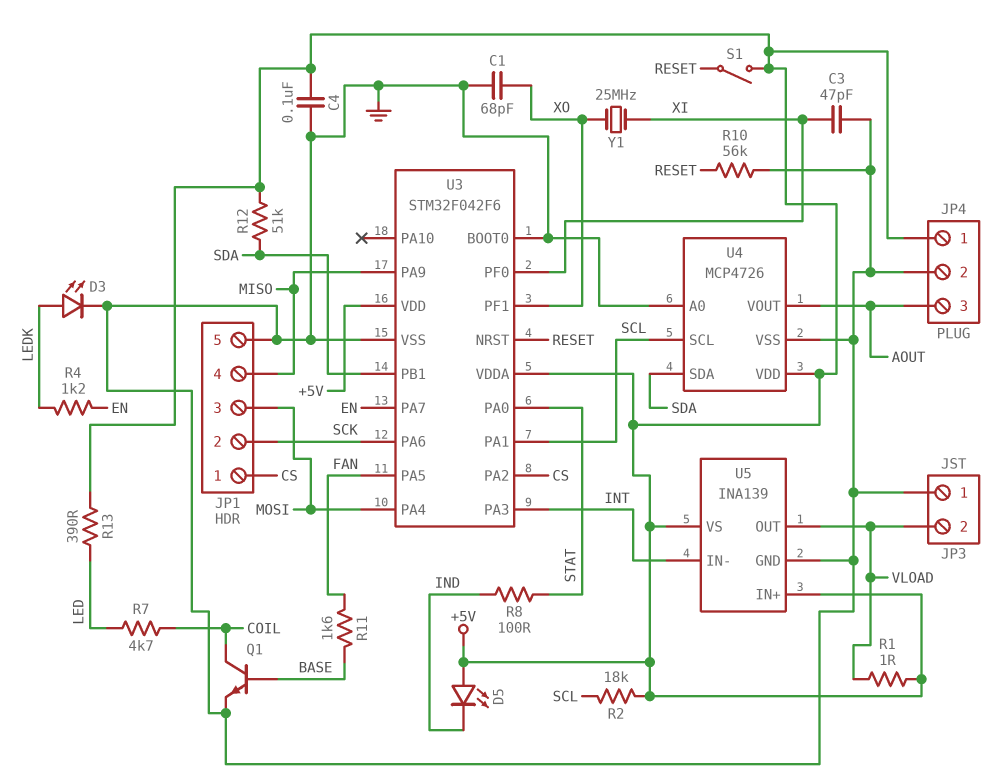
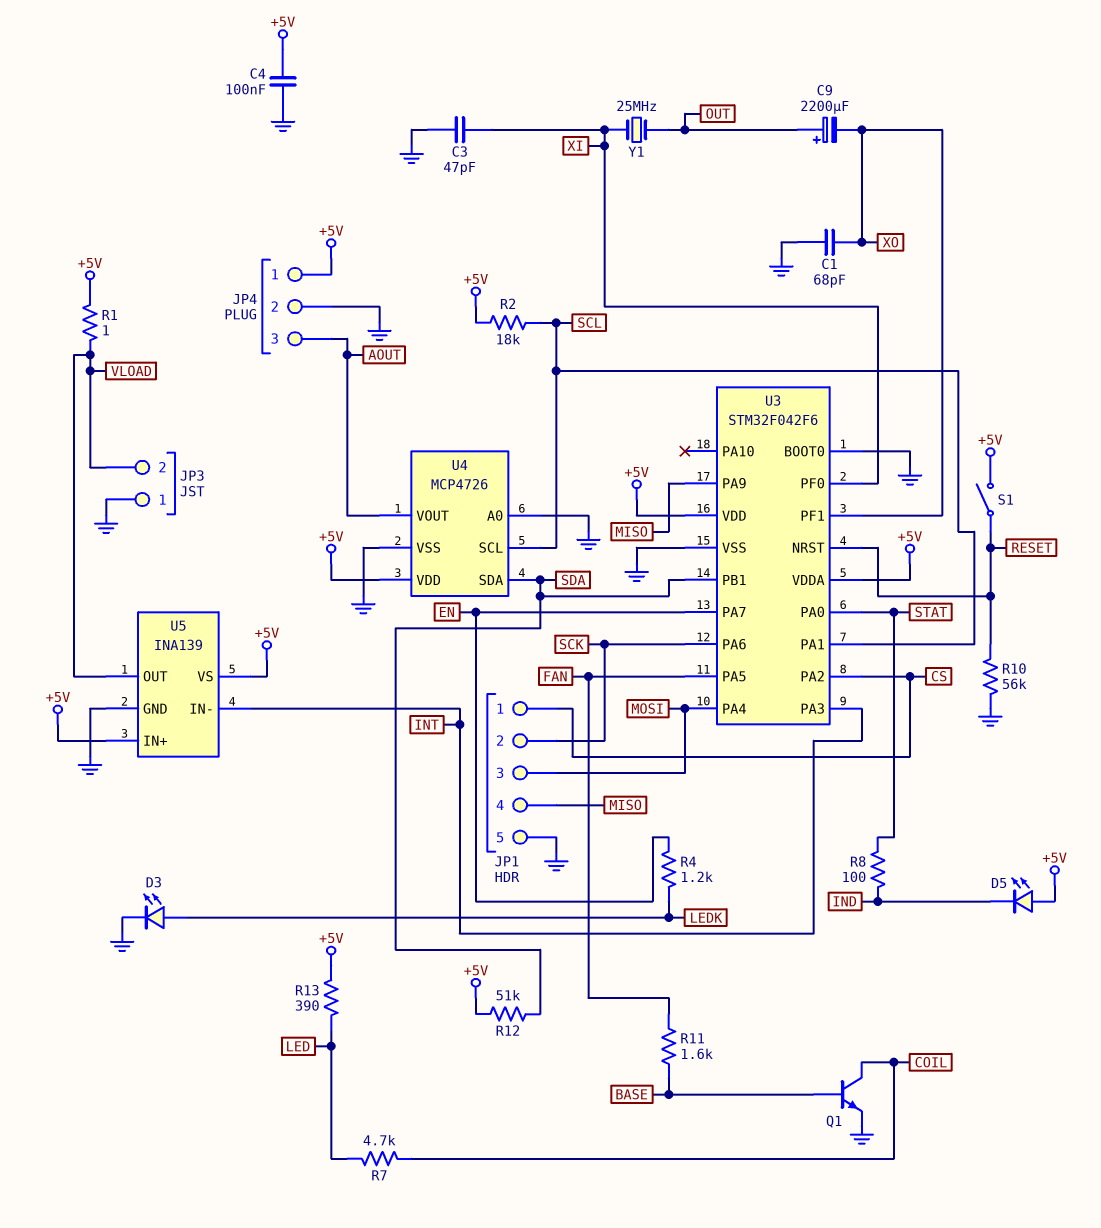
C9: none -> 2200uF (plus OUT, minus XO)
Y1: 25MHz (XI, XO) -> 25MHz (OUT, XI)

